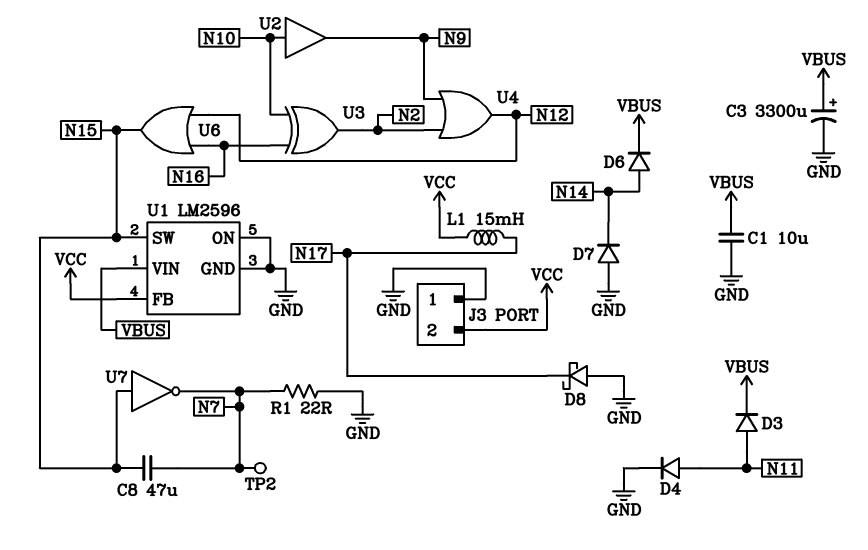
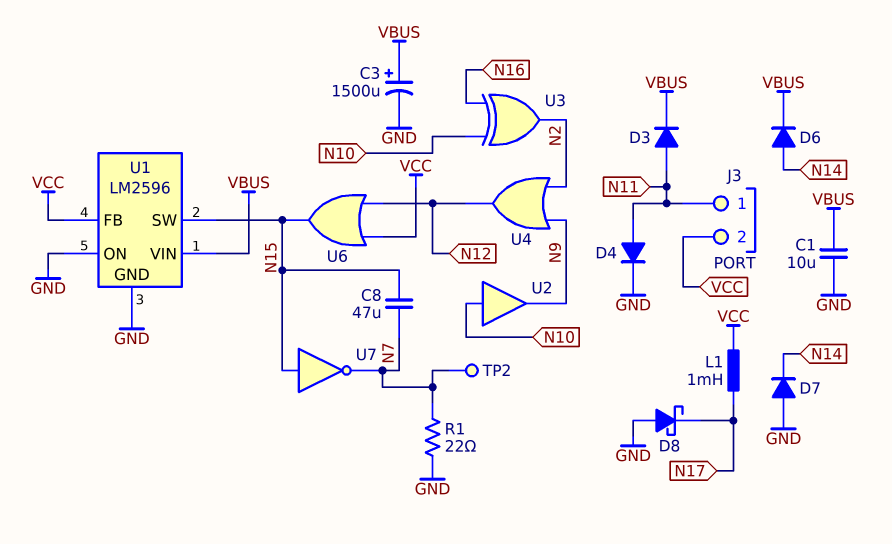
C3: 3300uF (plus VBUS, minus GND) -> 1500uF (plus VBUS, minus GND)
J3 pin 1: GND -> N11
L1: 15mH (N17, VCC) -> 1mH (N17, VCC)
U6: OR (in N12, in N16, out N15) -> OR (in N12, in VCC, out N15)

